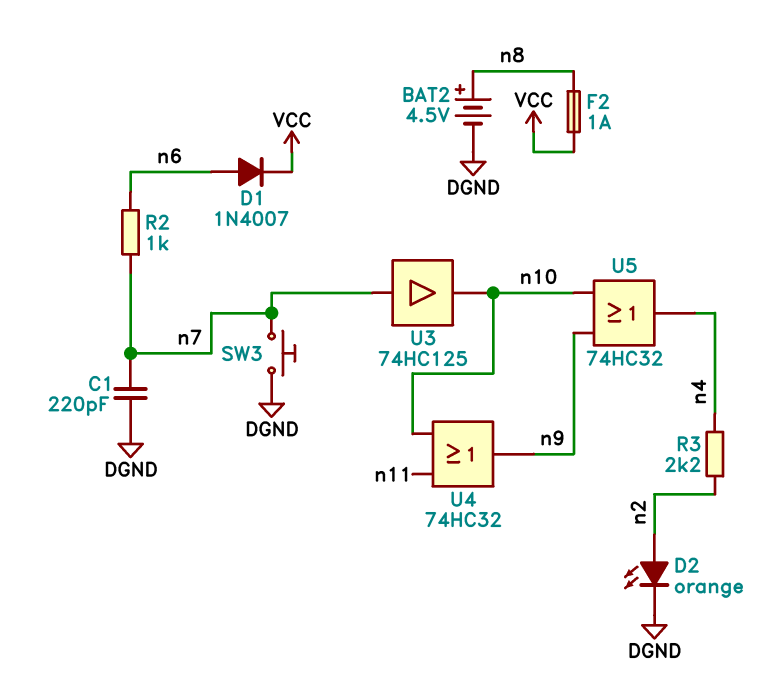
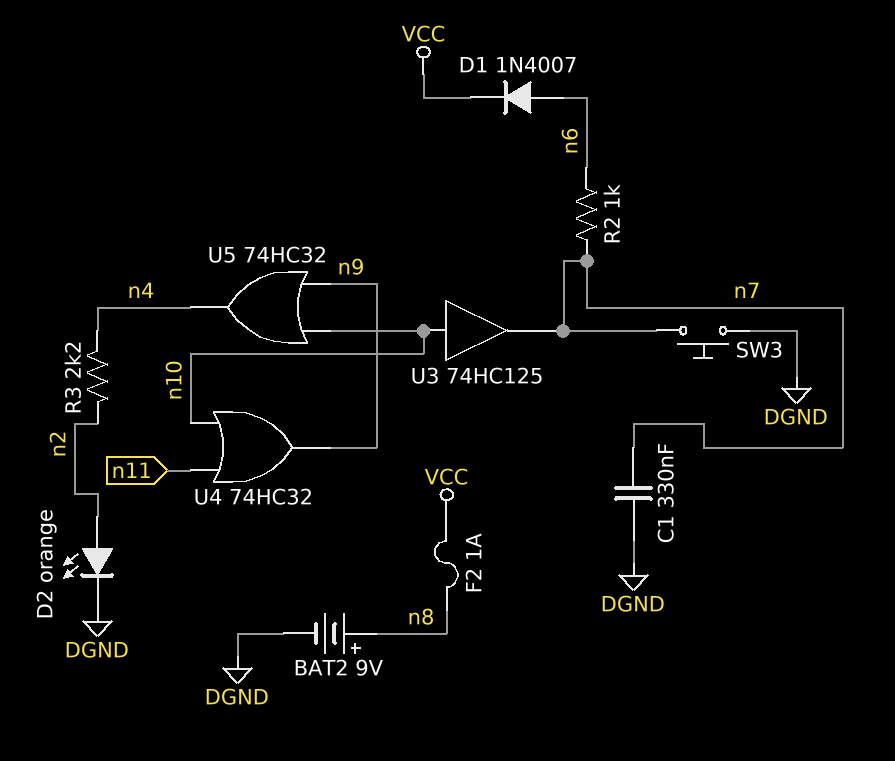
BAT2: 4.5V (plus n8, minus DGND) -> 9V (plus n8, minus DGND)
C1: 220pF (DGND, n7) -> 330nF (DGND, n7)
U3: buffer 74HC125 (in n7, out n10) -> buffer 74HC125 (in n10, out n7)

